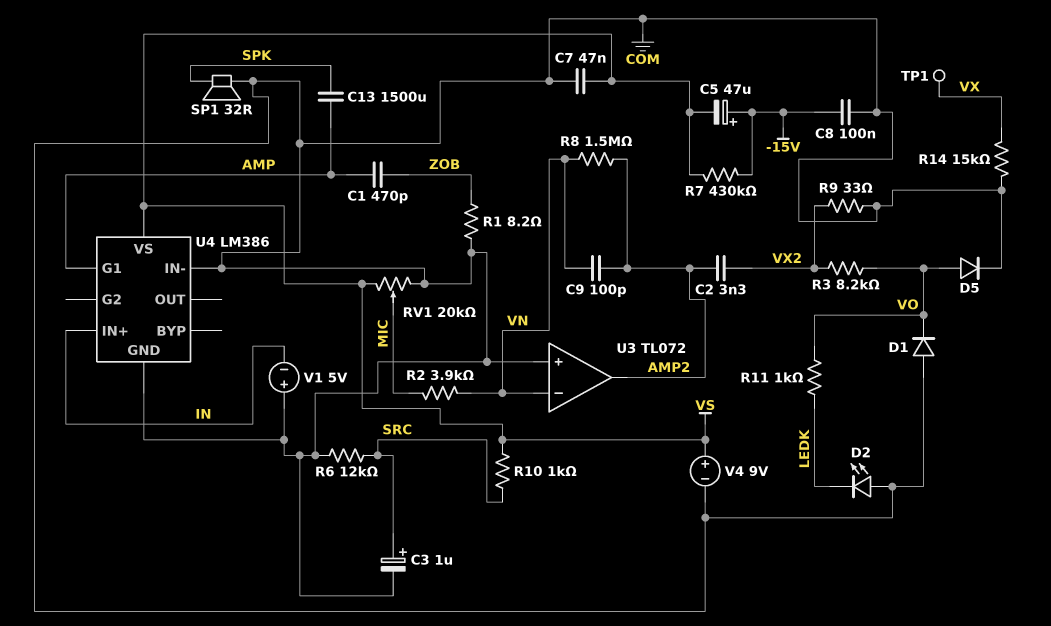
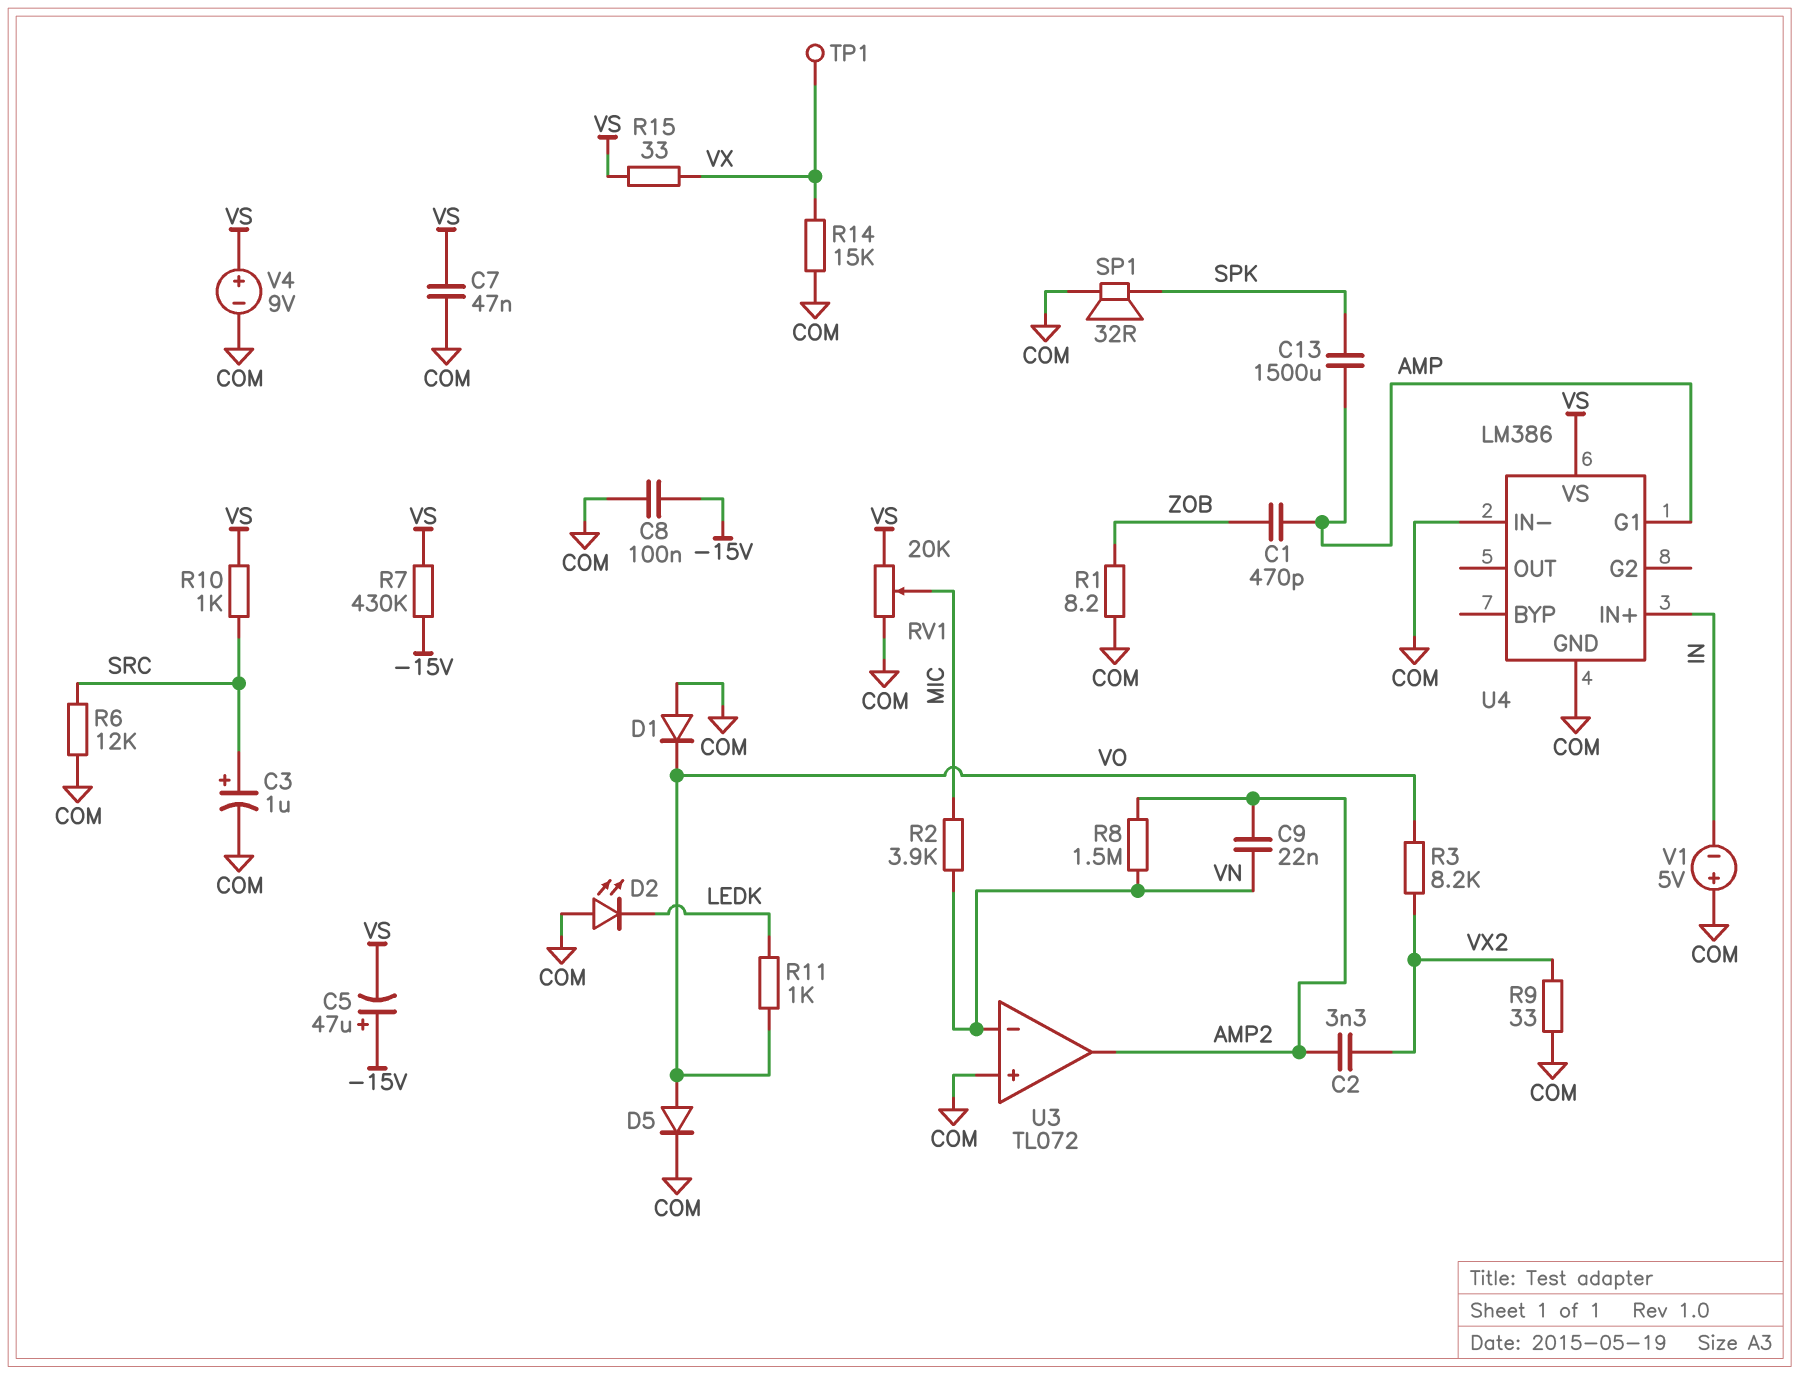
C9: 100pF (AMP2, VN) -> 22nF (AMP2, VN)
R15: none -> 33 (VS, VX)

